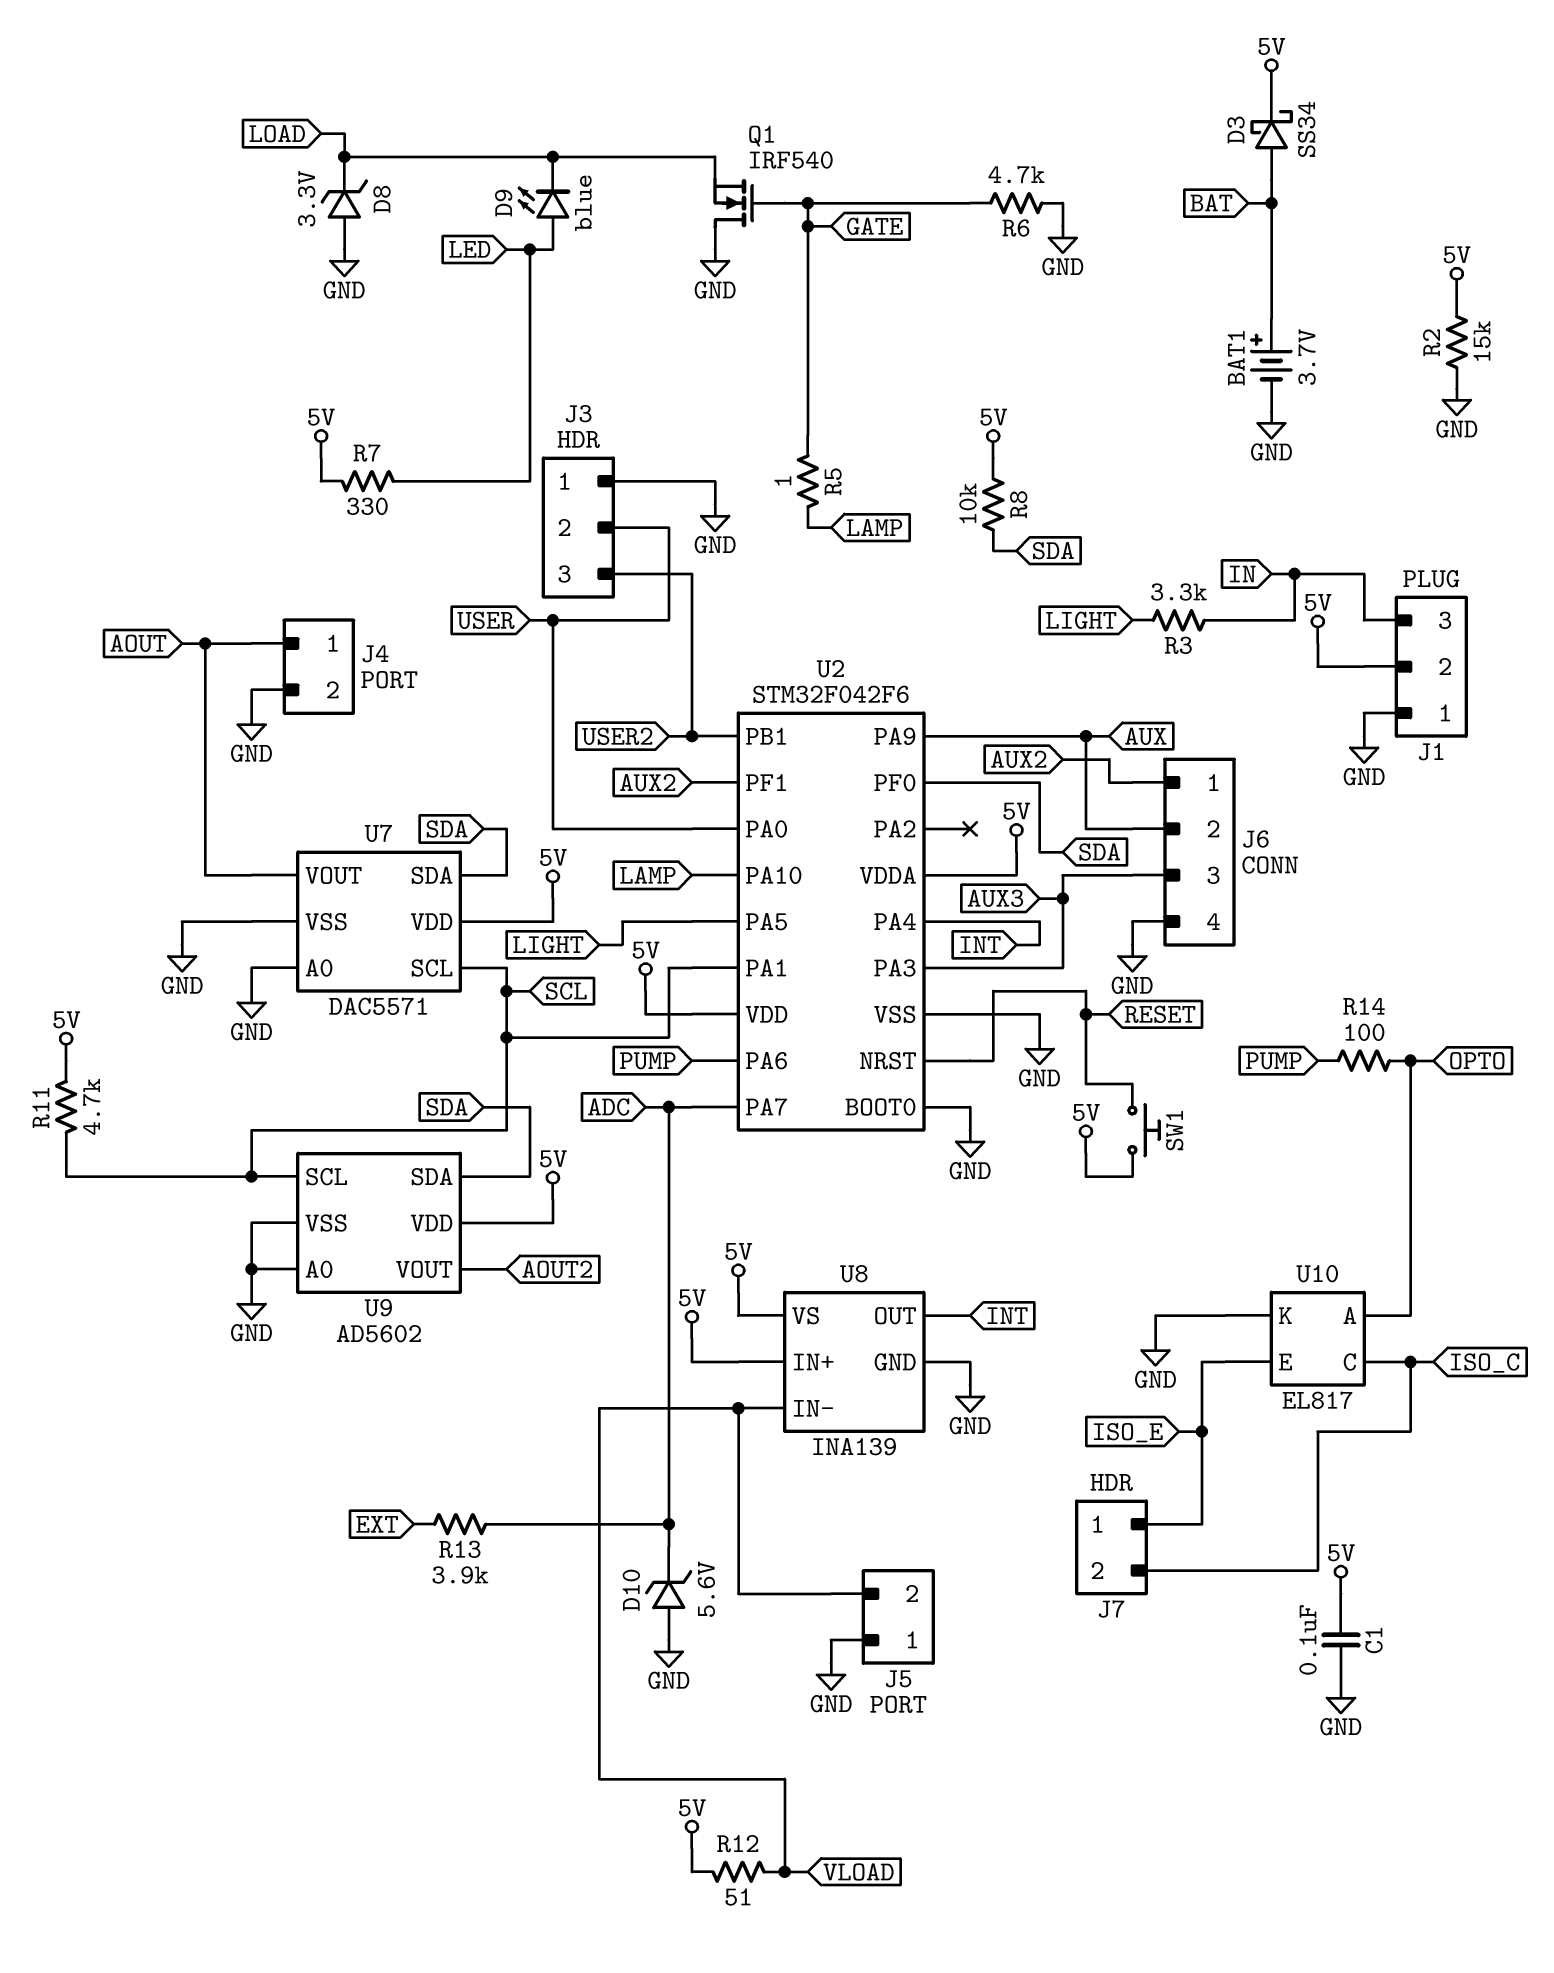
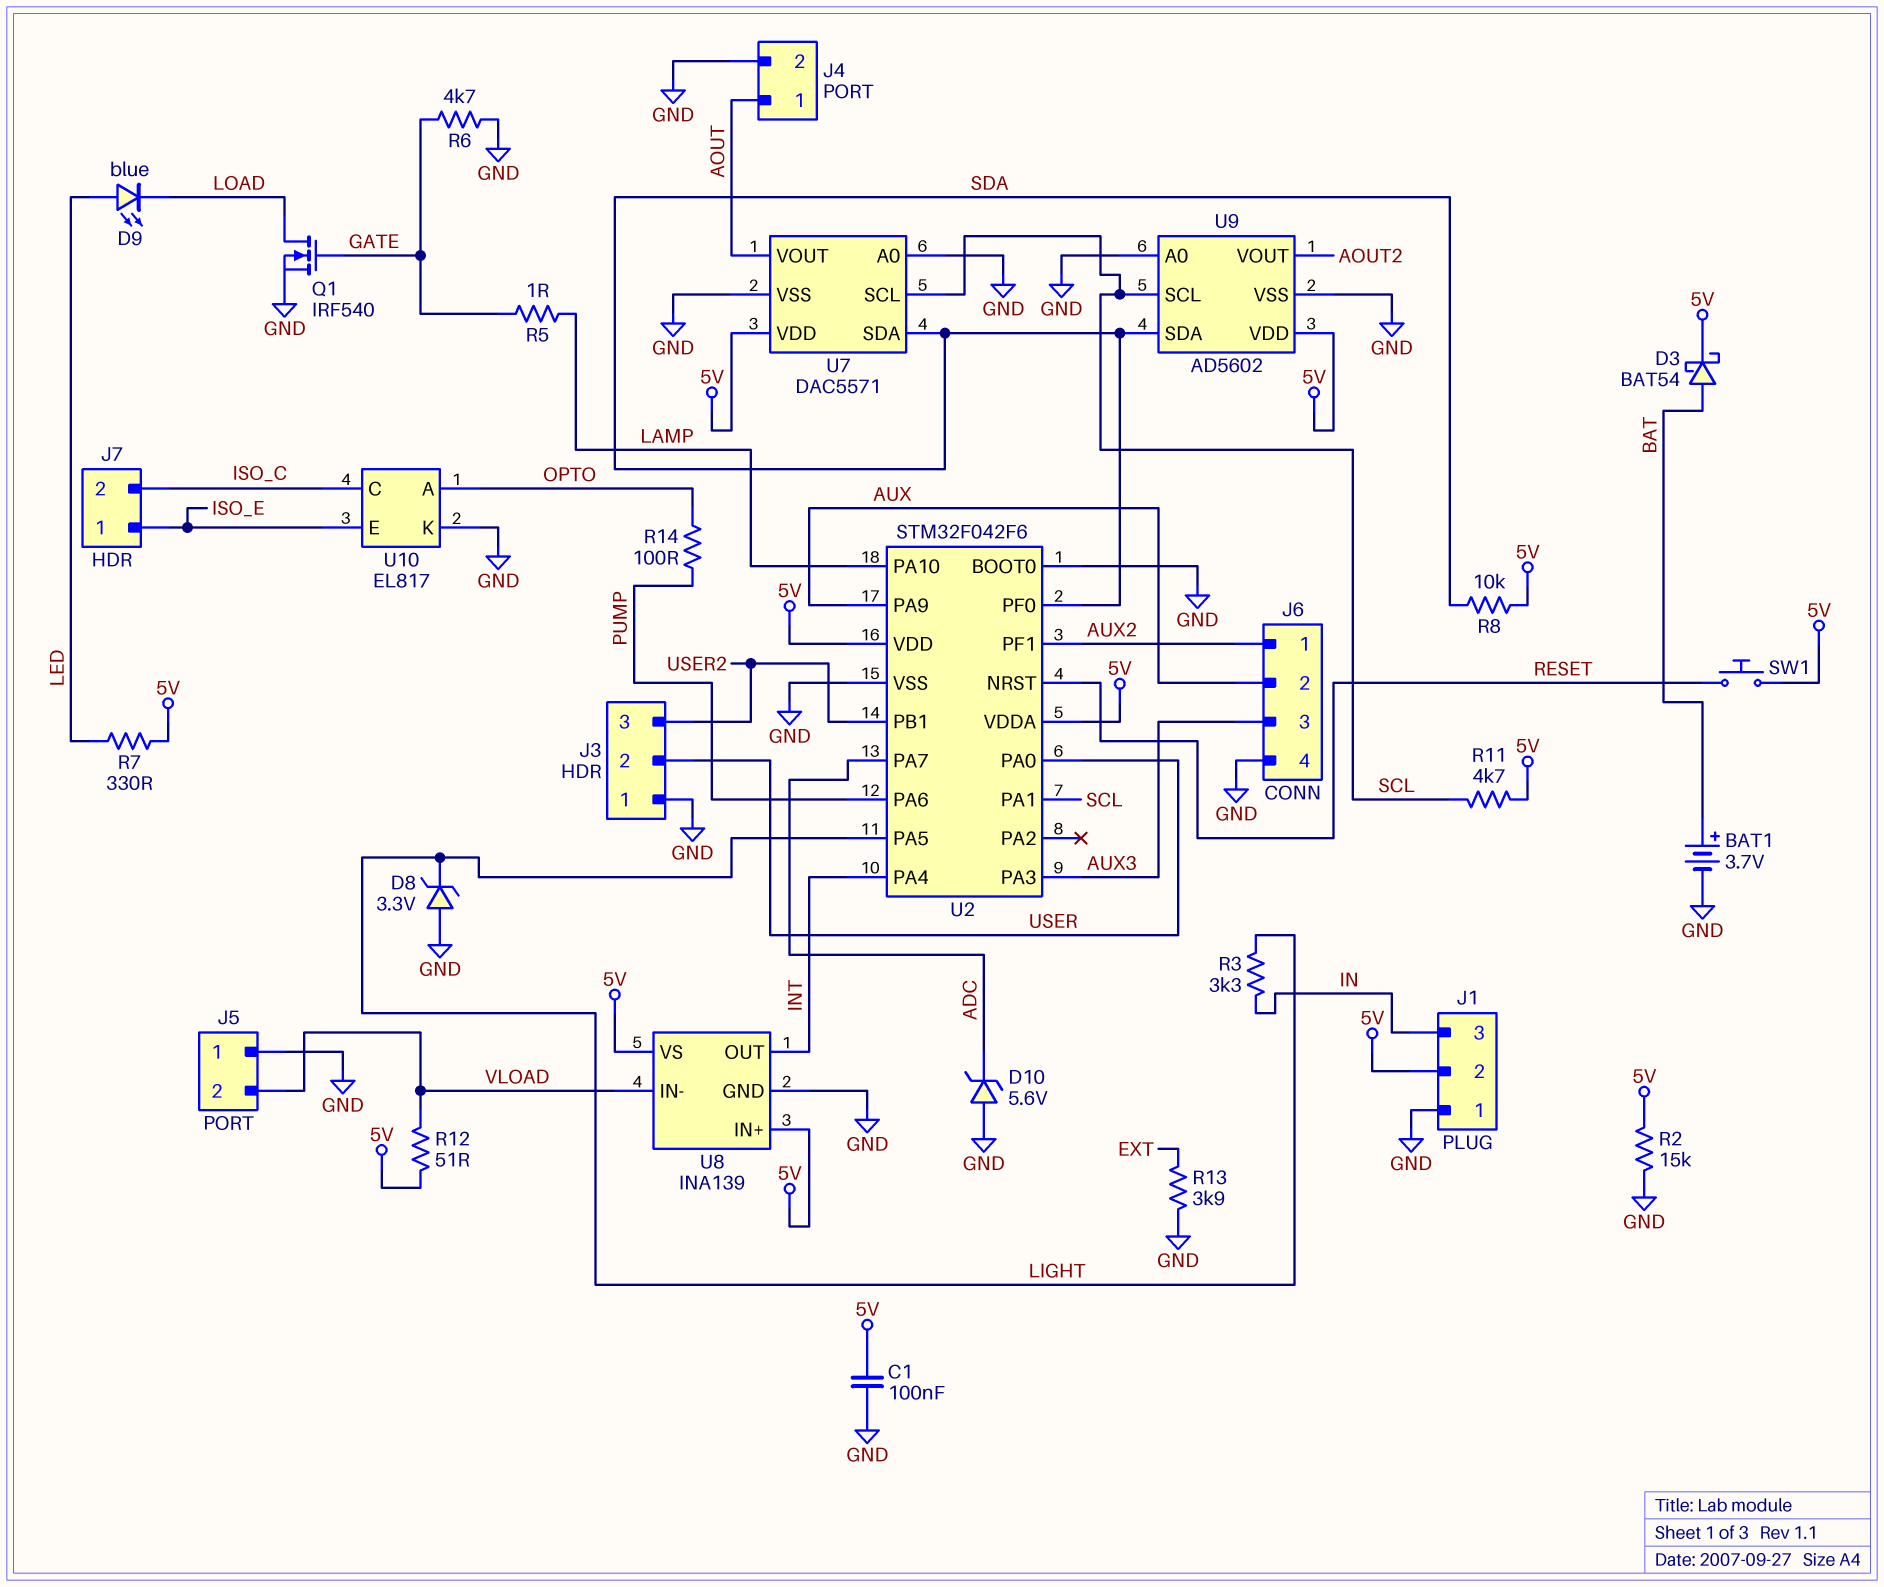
D3: schottky SS34 (A BAT, K 5V) -> schottky BAT54 (A BAT, K 5V)
D8: zener 3.3V (A GND, K LOAD) -> zener 3.3V (A GND, K LIGHT)
Q1: NMOS IRF540 (G GATE, D GND, S LOAD) -> NMOS IRF540 (G GATE, D LOAD, S GND)
R13: 3.9k (ADC, EXT) -> 3.9k (EXT, GND)

